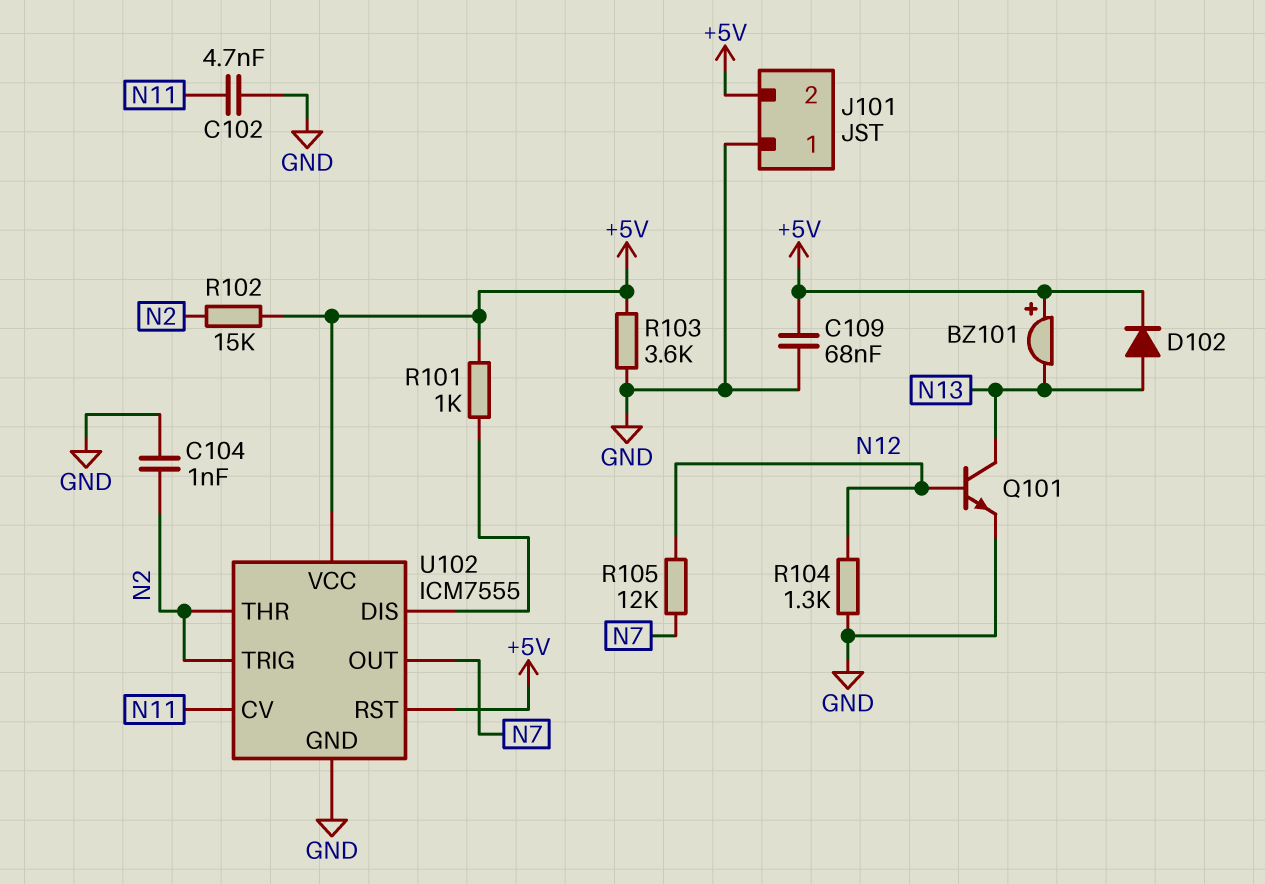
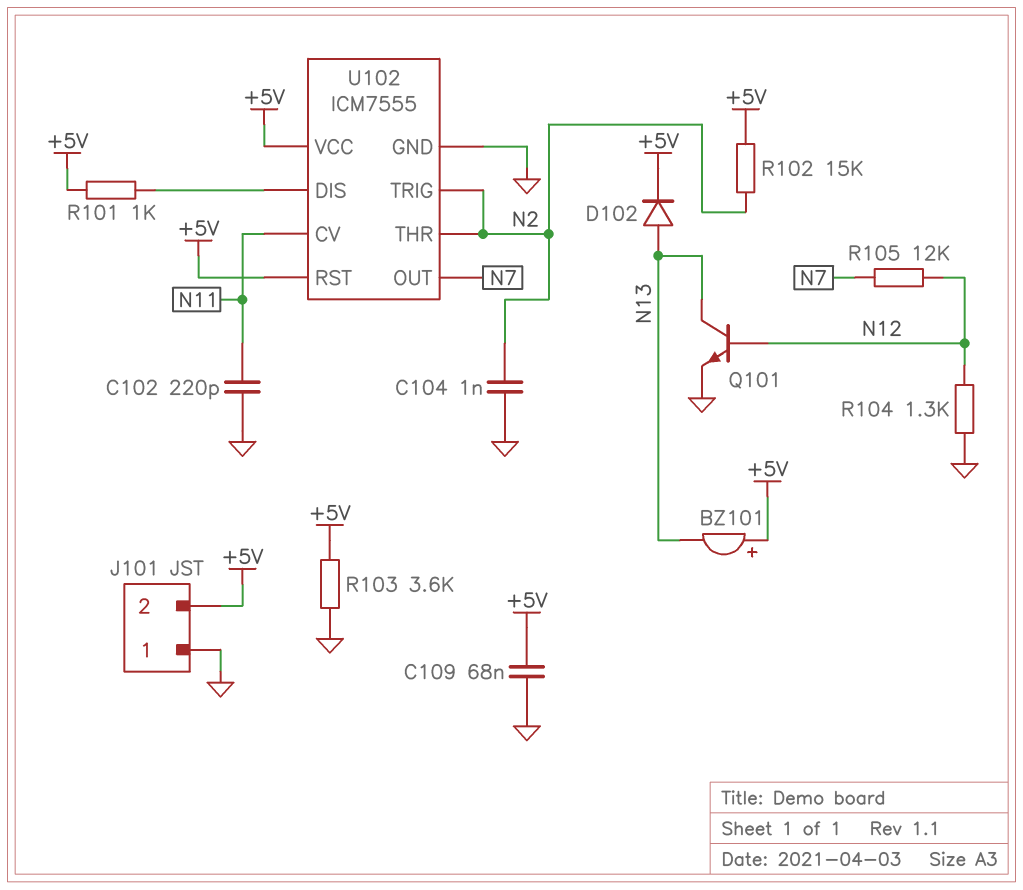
C102: 4.7nF (GND, N11) -> 220pF (GND, N11)

